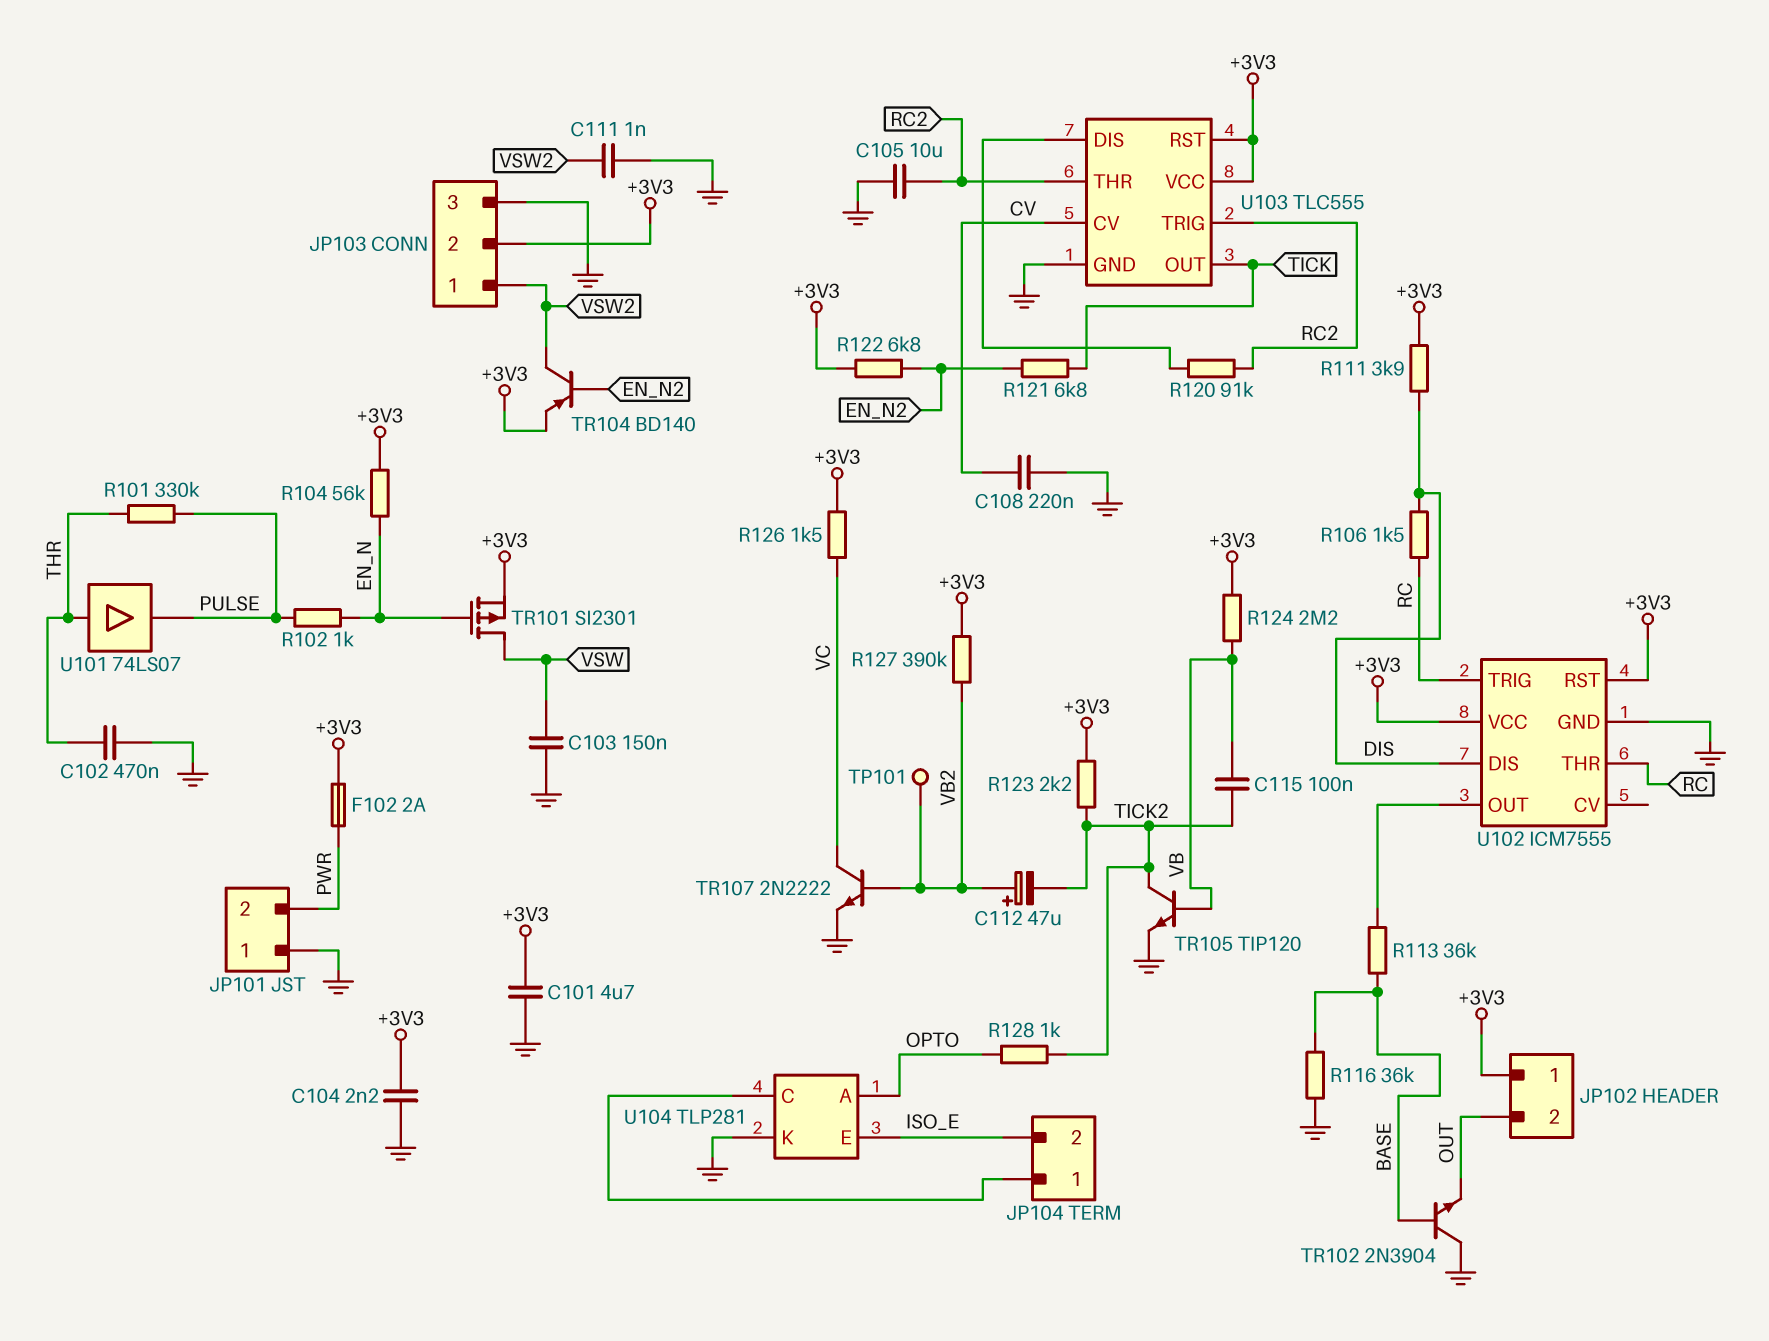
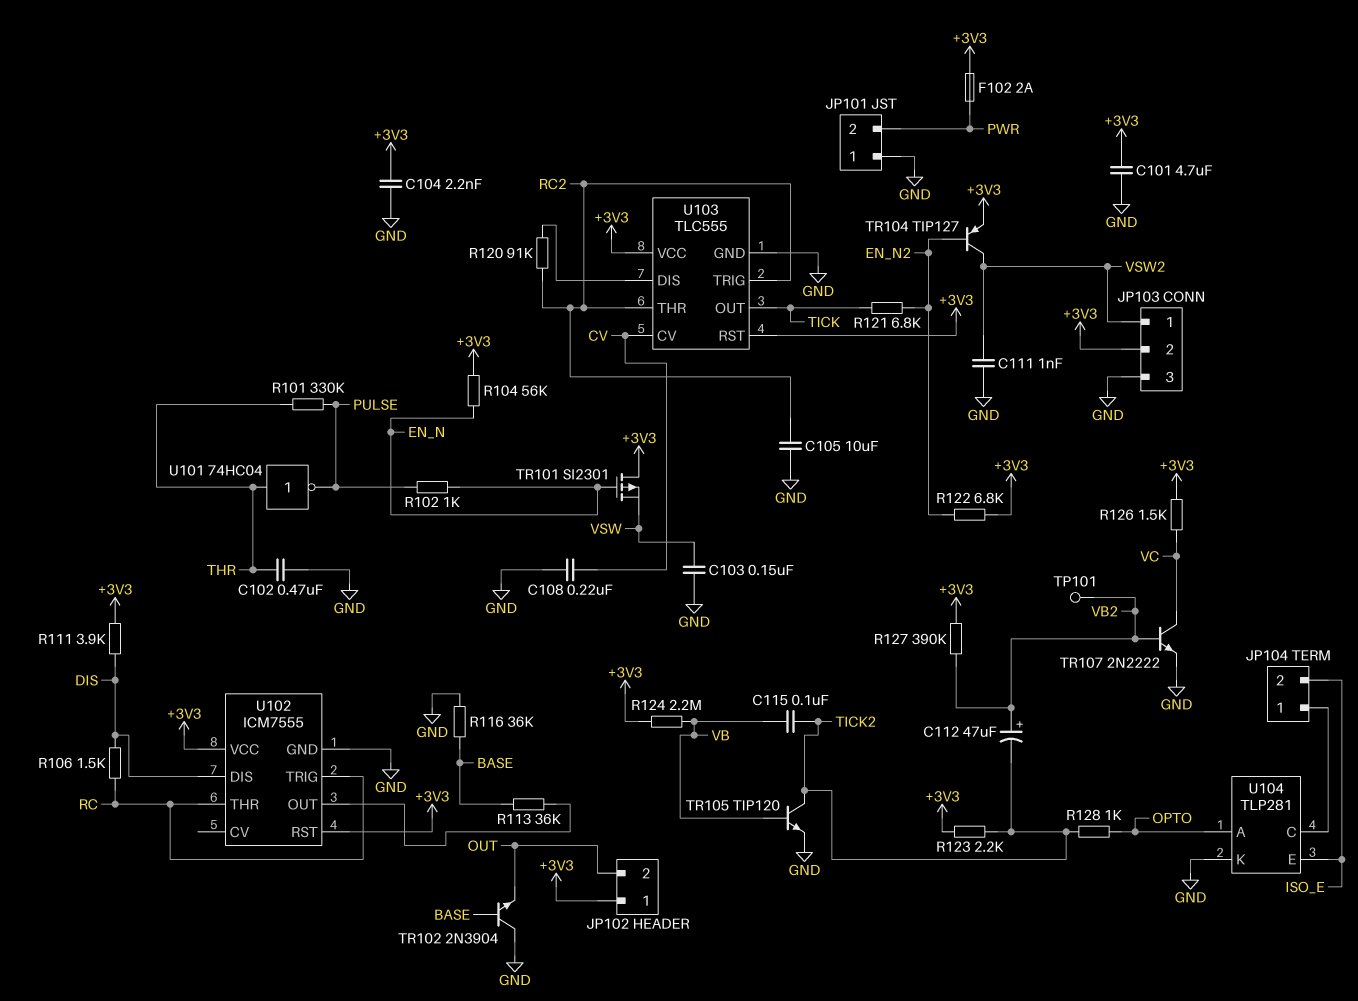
TR101: PMOS SI2301 (G EN_N, D VSW, S +3V3) -> PMOS SI2301 (G EN_N, D +3V3, S VSW)
TR104: PNP BD140 (B EN_N2, C VSW2, E +3V3) -> PNP TIP127 (B EN_N2, C VSW2, E +3V3)
U101: buffer 74LS07 (in THR, out PULSE) -> NOT 74HC04 (in THR, out PULSE)

